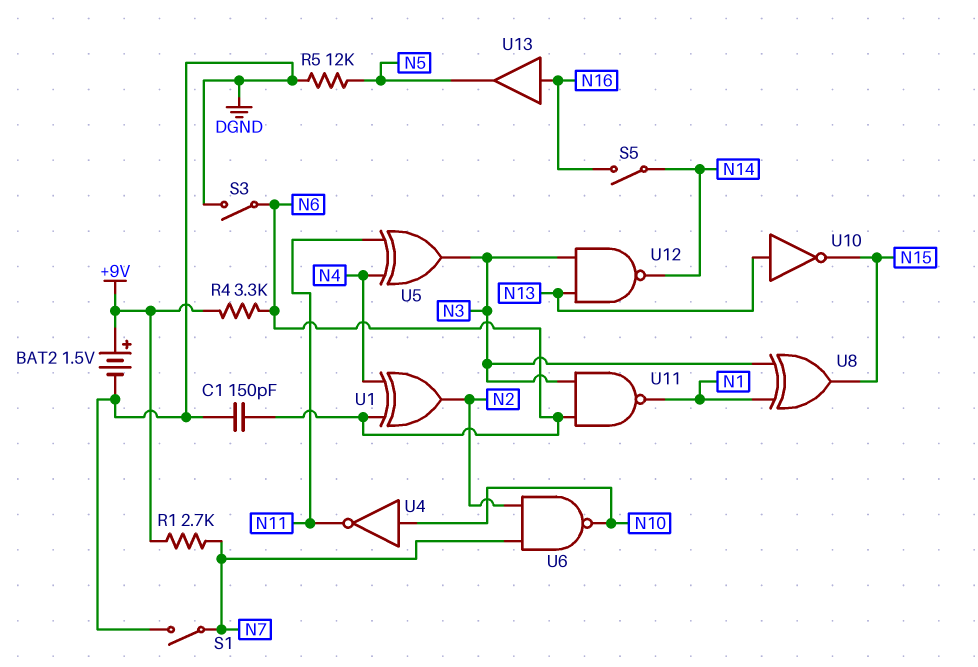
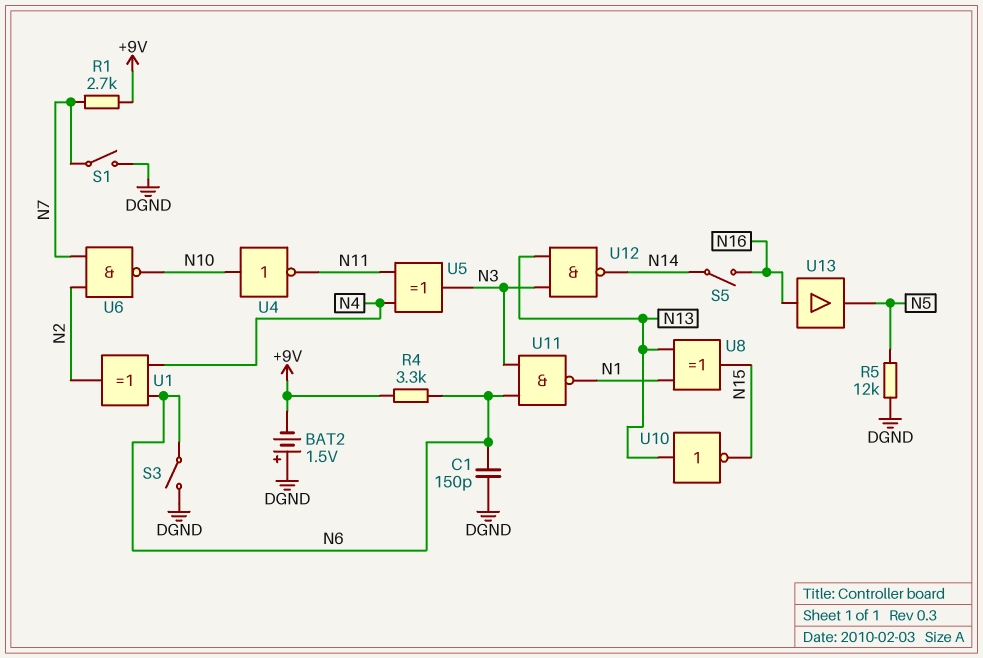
BAT2: 1.5V (plus +9V, minus DGND) -> 1.5V (plus DGND, minus +9V)
U8: XOR (in N1, in N3, out N15) -> XOR (in N1, in N13, out N15)

